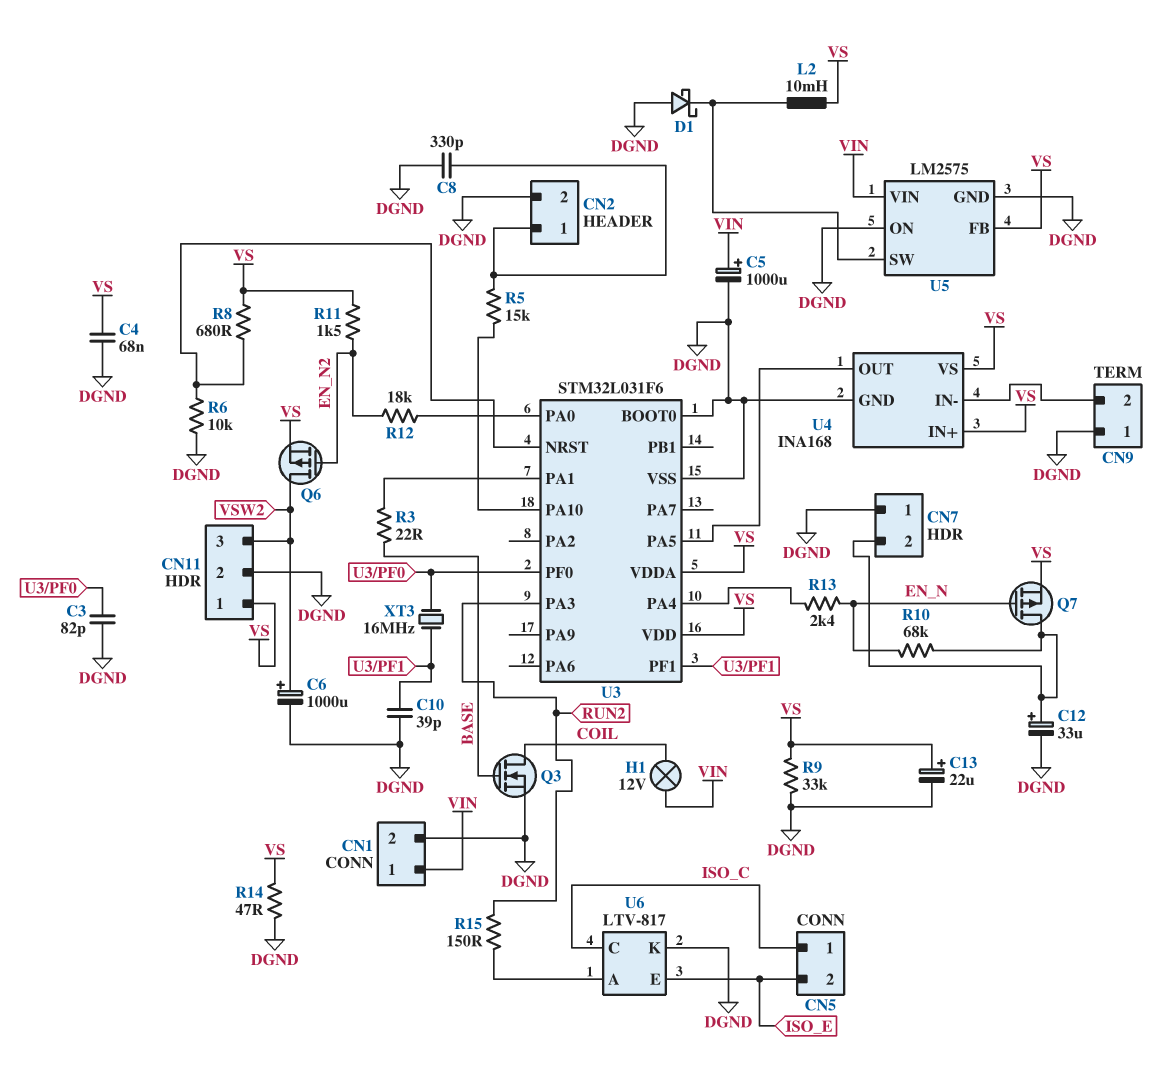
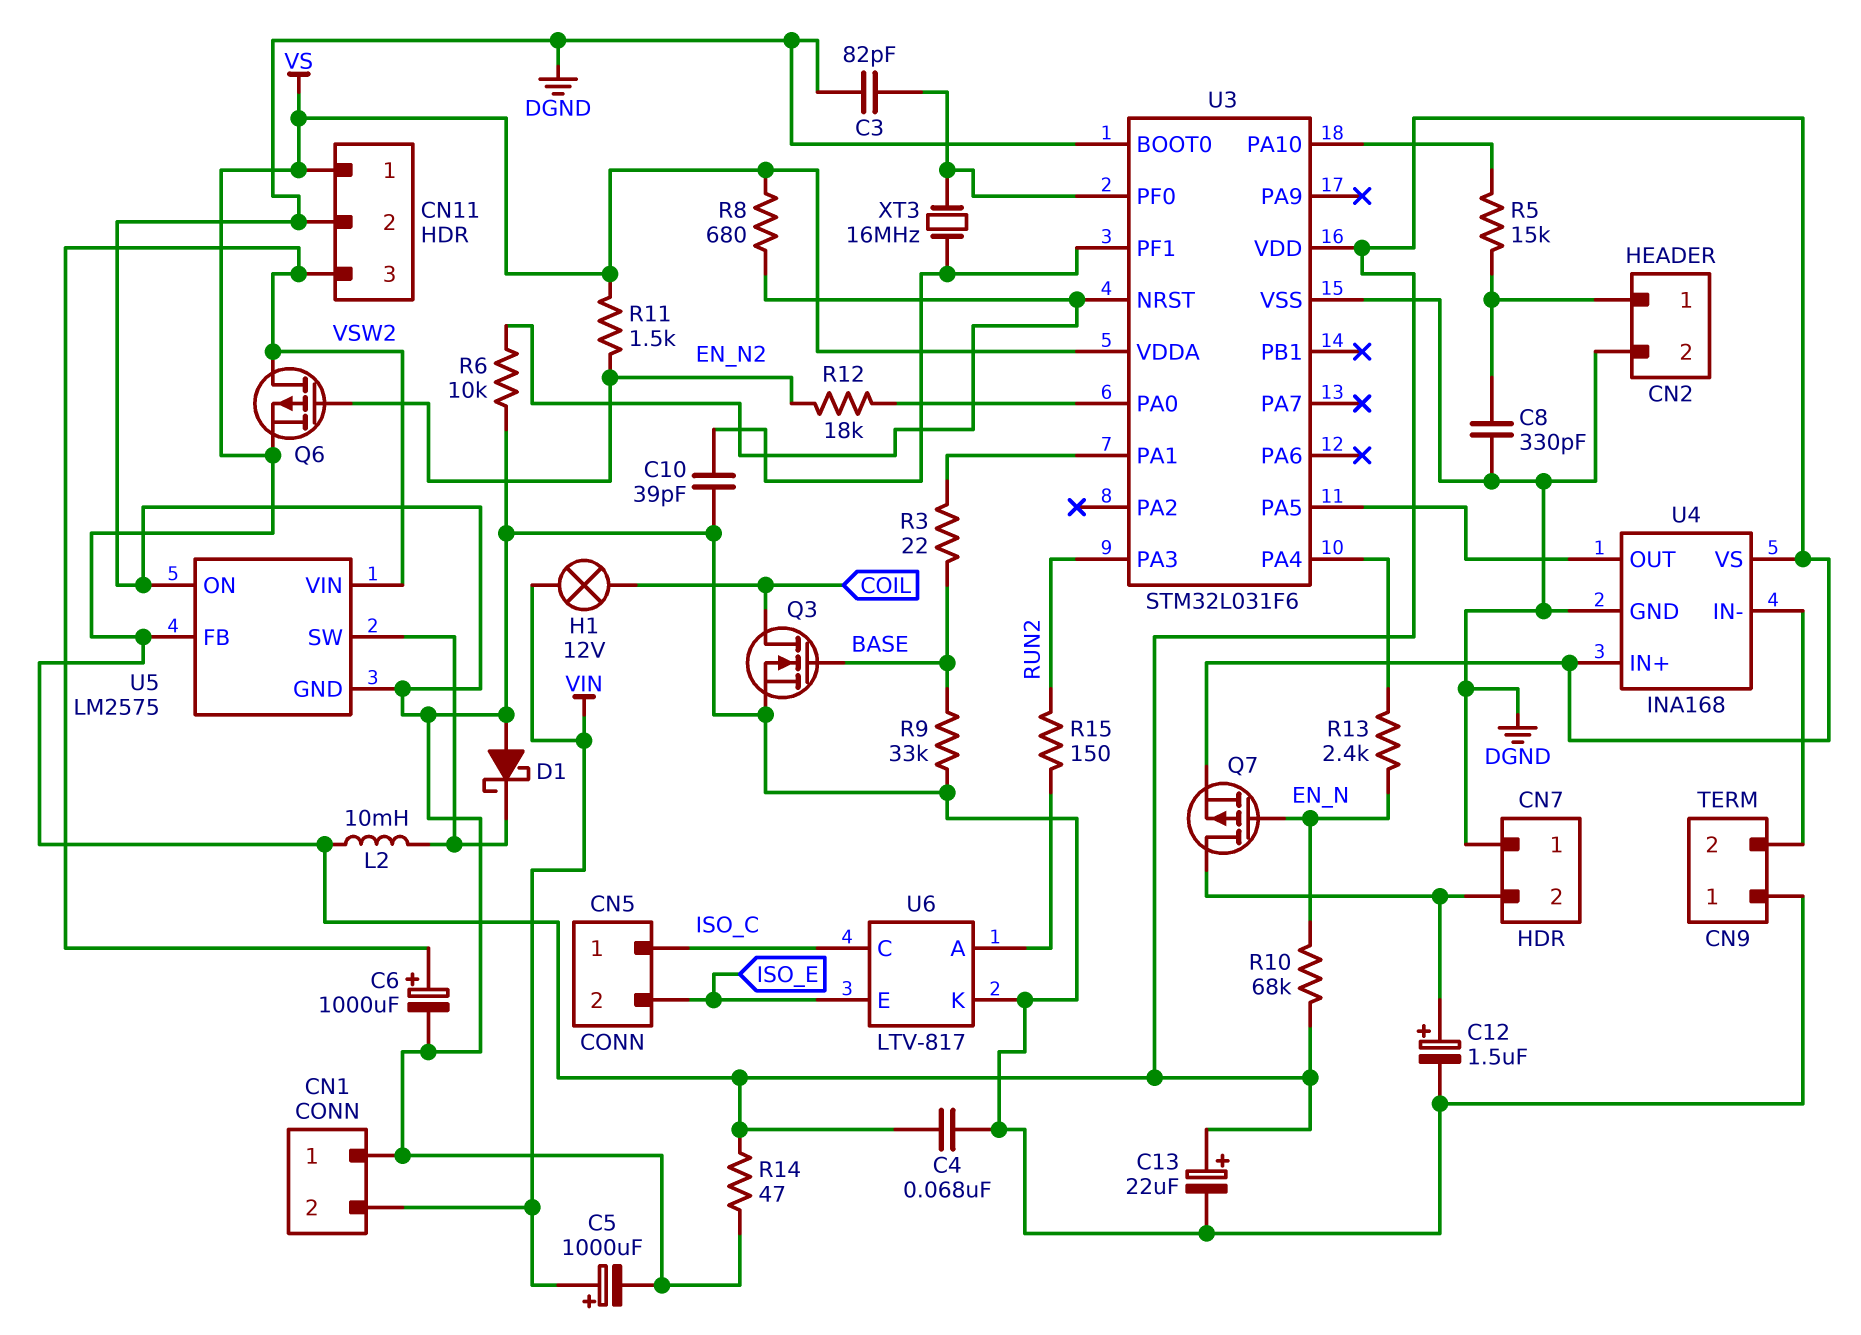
C12: 33uF (plus CN7/2, minus DGND) -> 1.5uF (plus CN7/2, minus DGND)
CN1 pin 1: VIN -> DGND
CN1 pin 2: DGND -> VIN
R9: 33k (DGND, VS) -> 33k (BASE, DGND)
R10: 68k (CN7/2, EN_N) -> 68k (EN_N, VS)
U5 pin VIN: VIN -> VSW2

